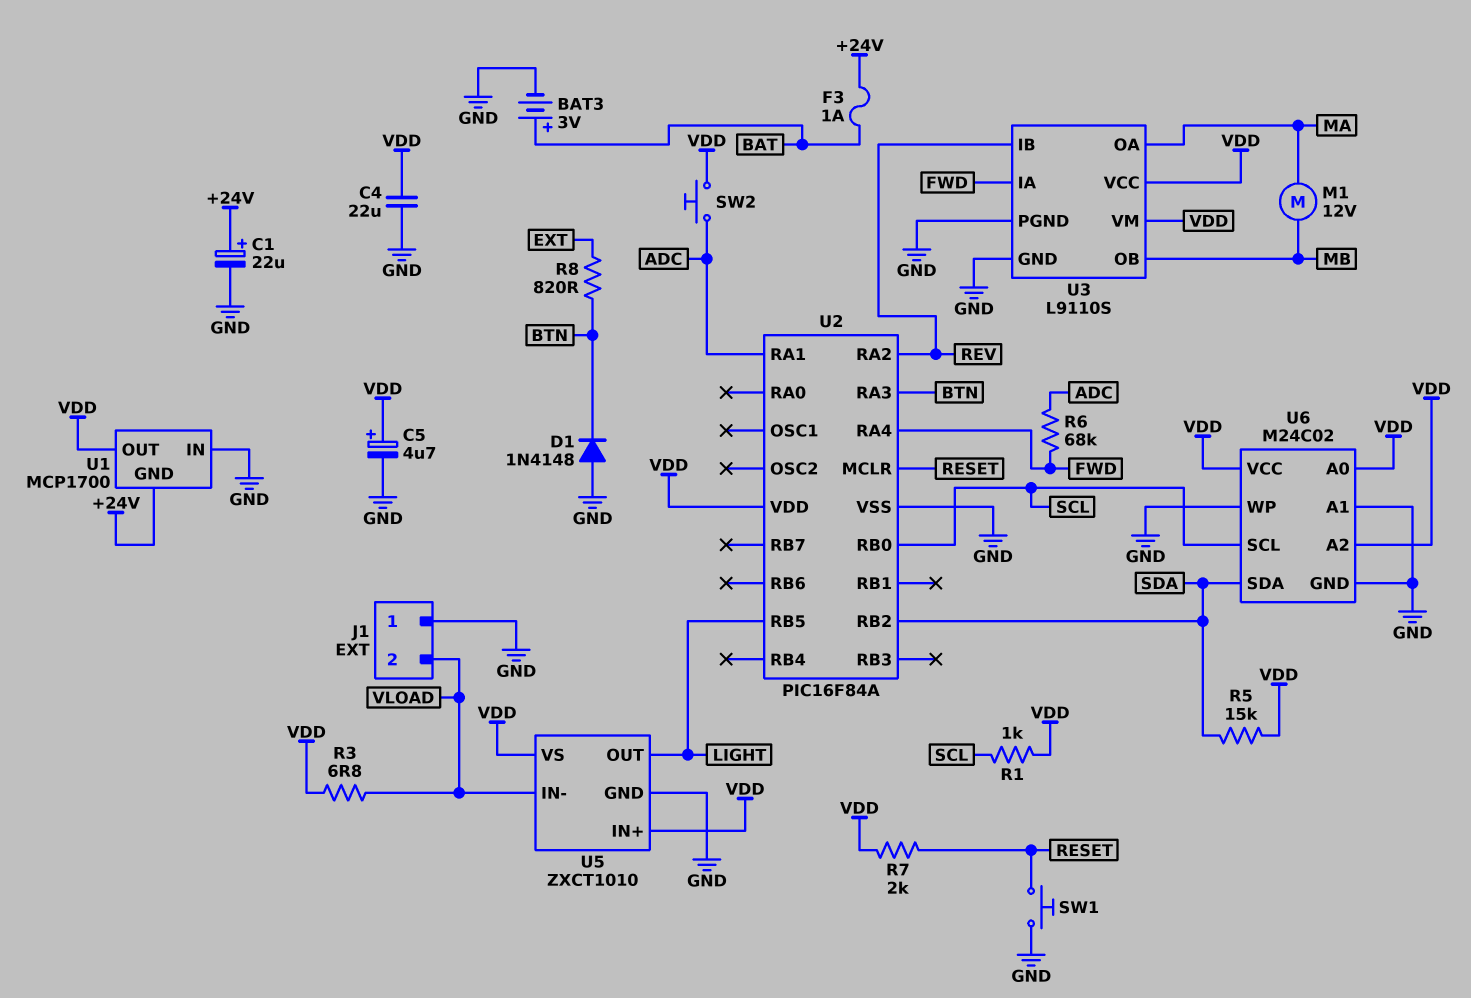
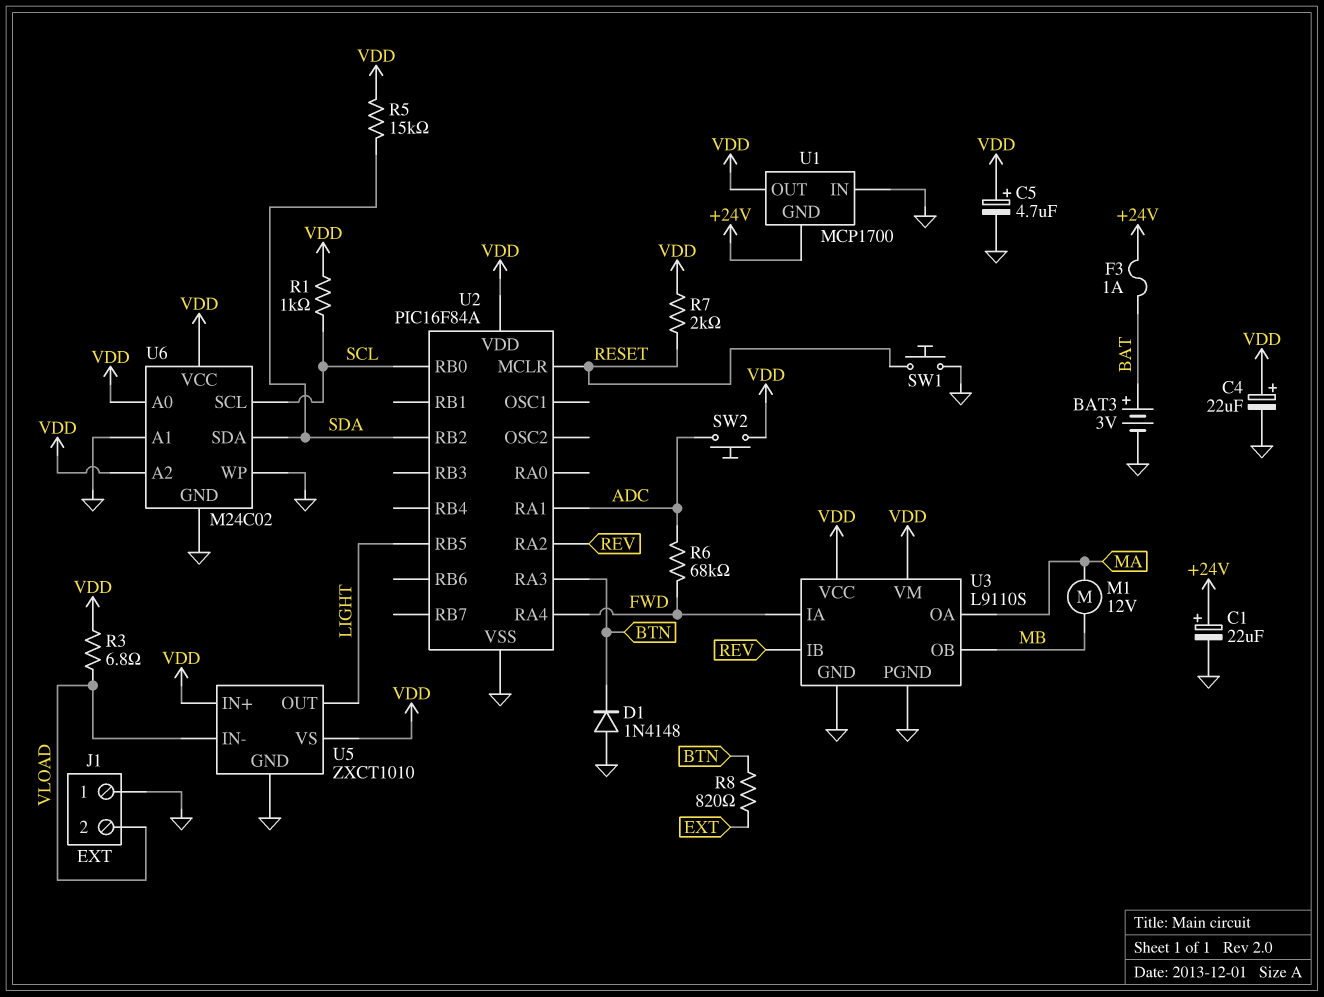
C4: 22uF (GND, VDD) -> 22uF (plus VDD, minus GND)

